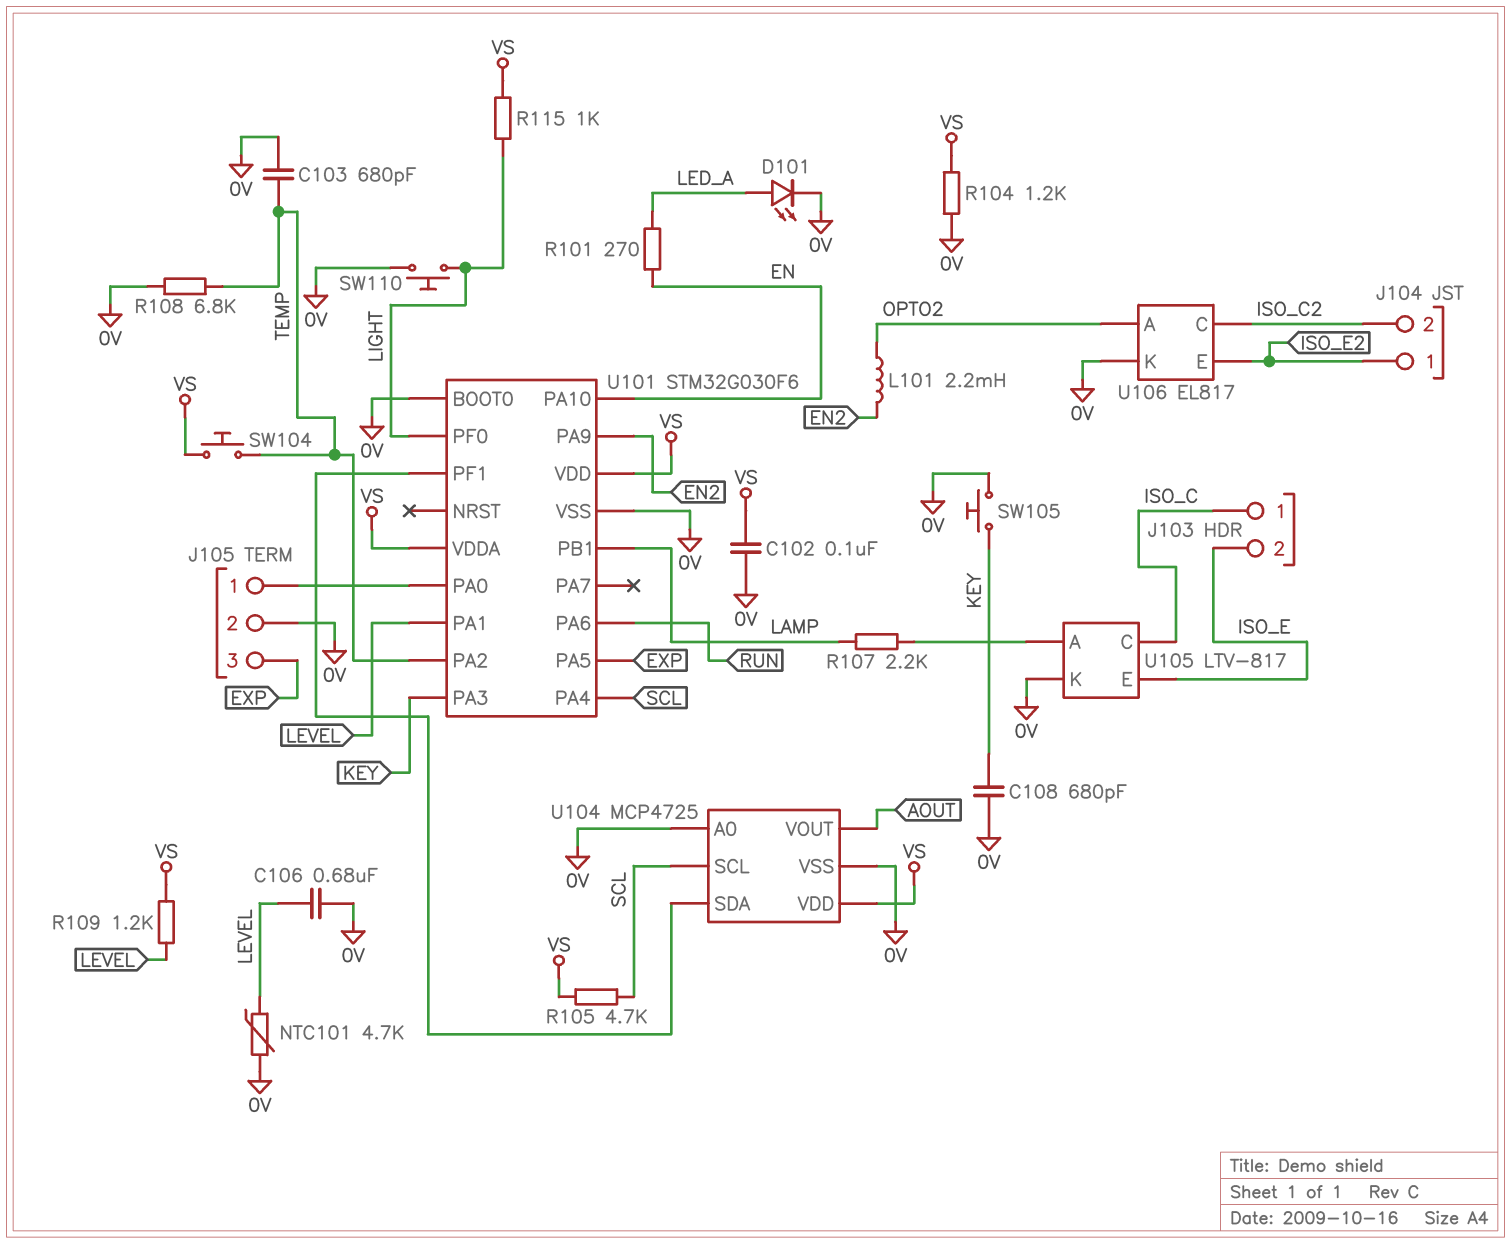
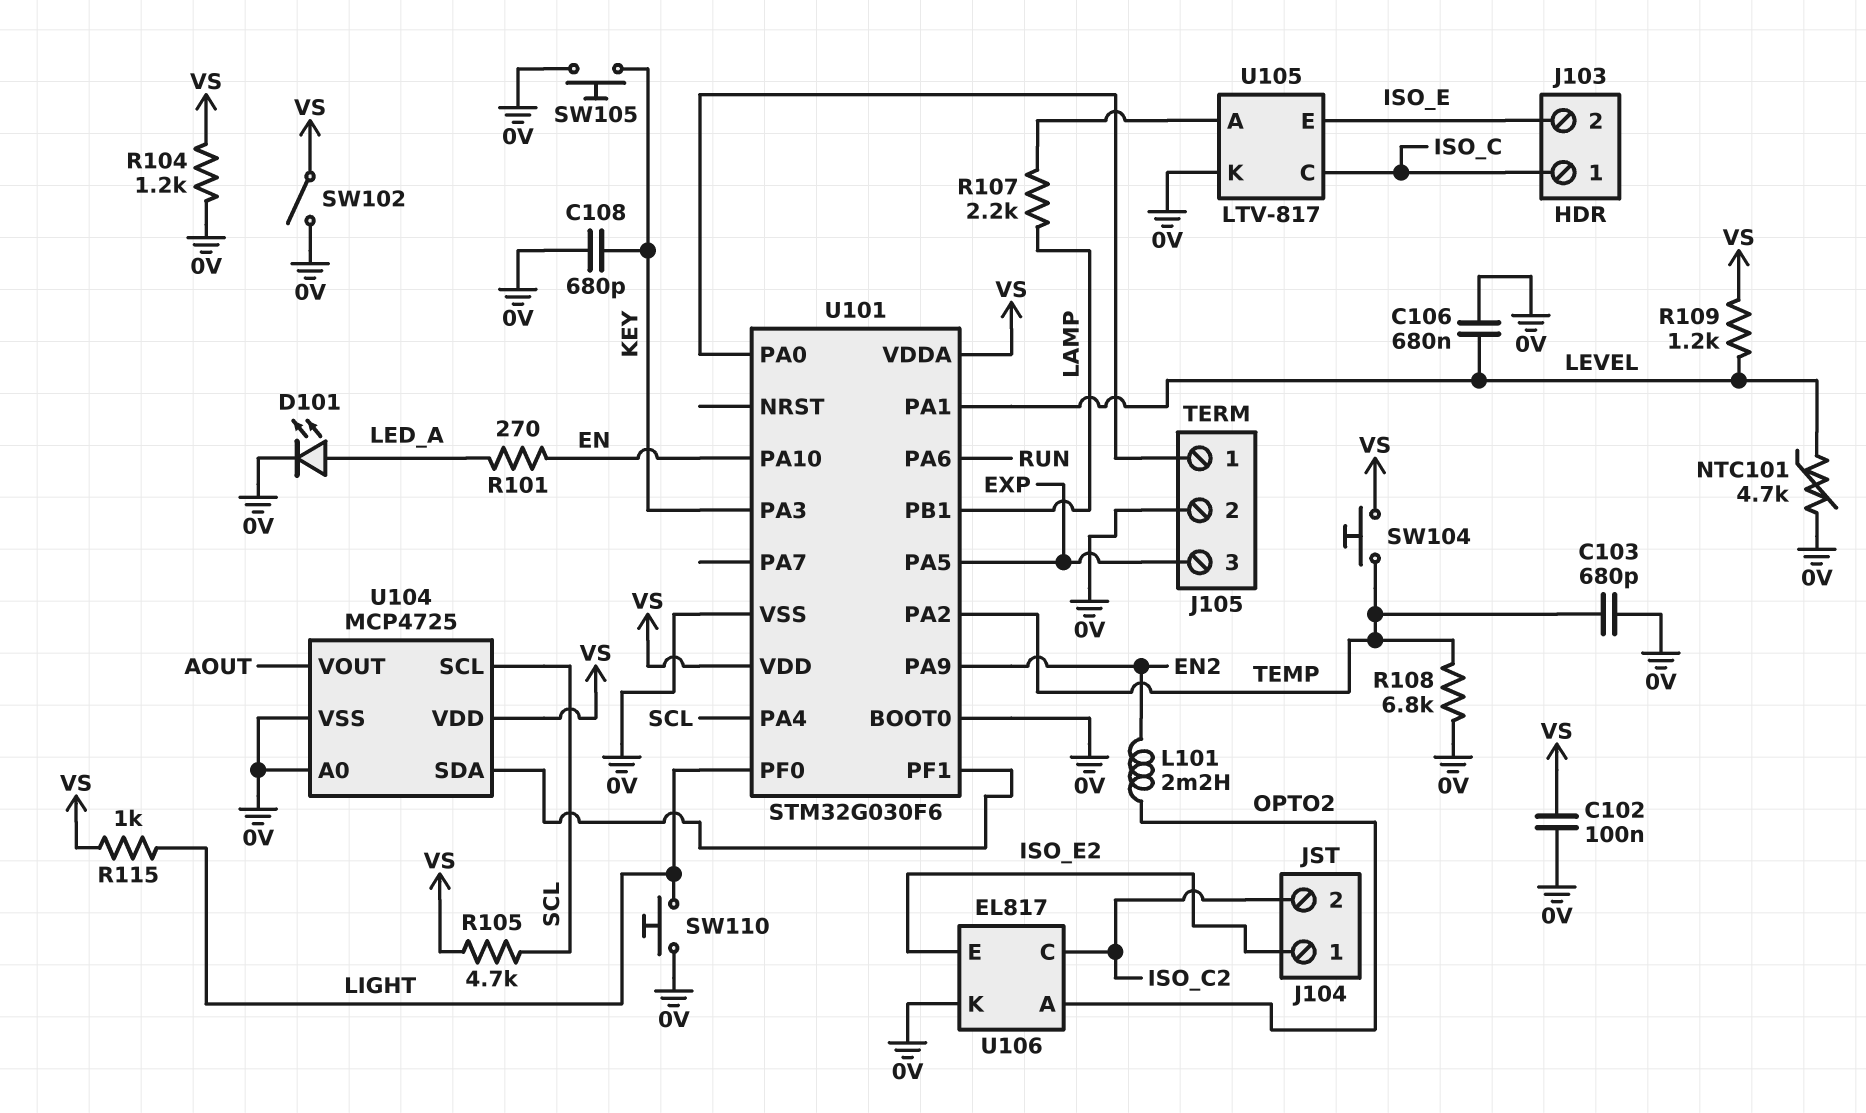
SW102: none -> switch (0V, VS)

